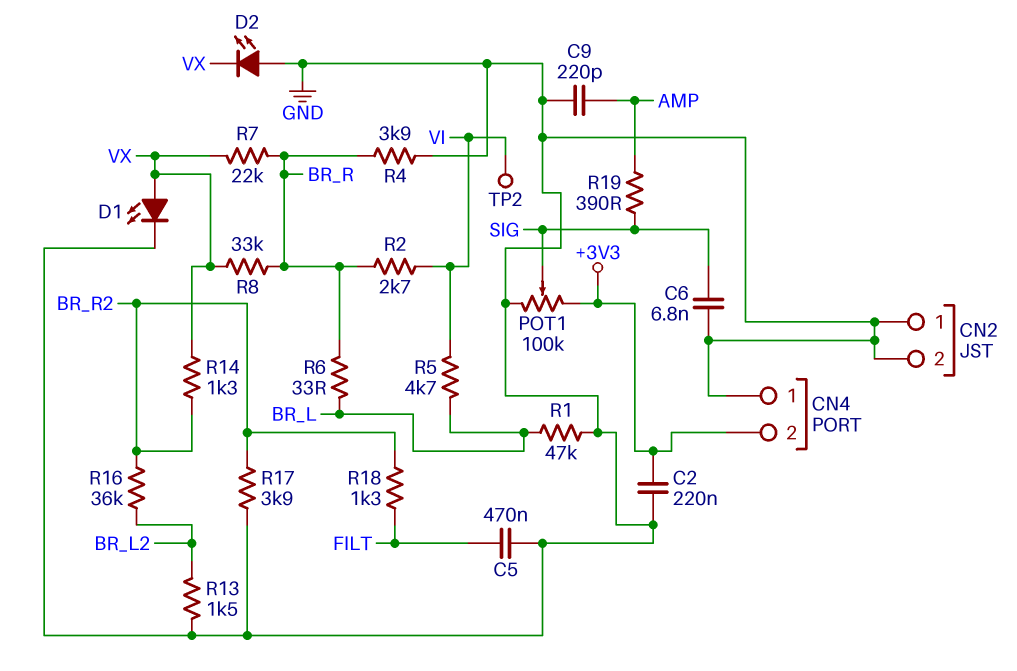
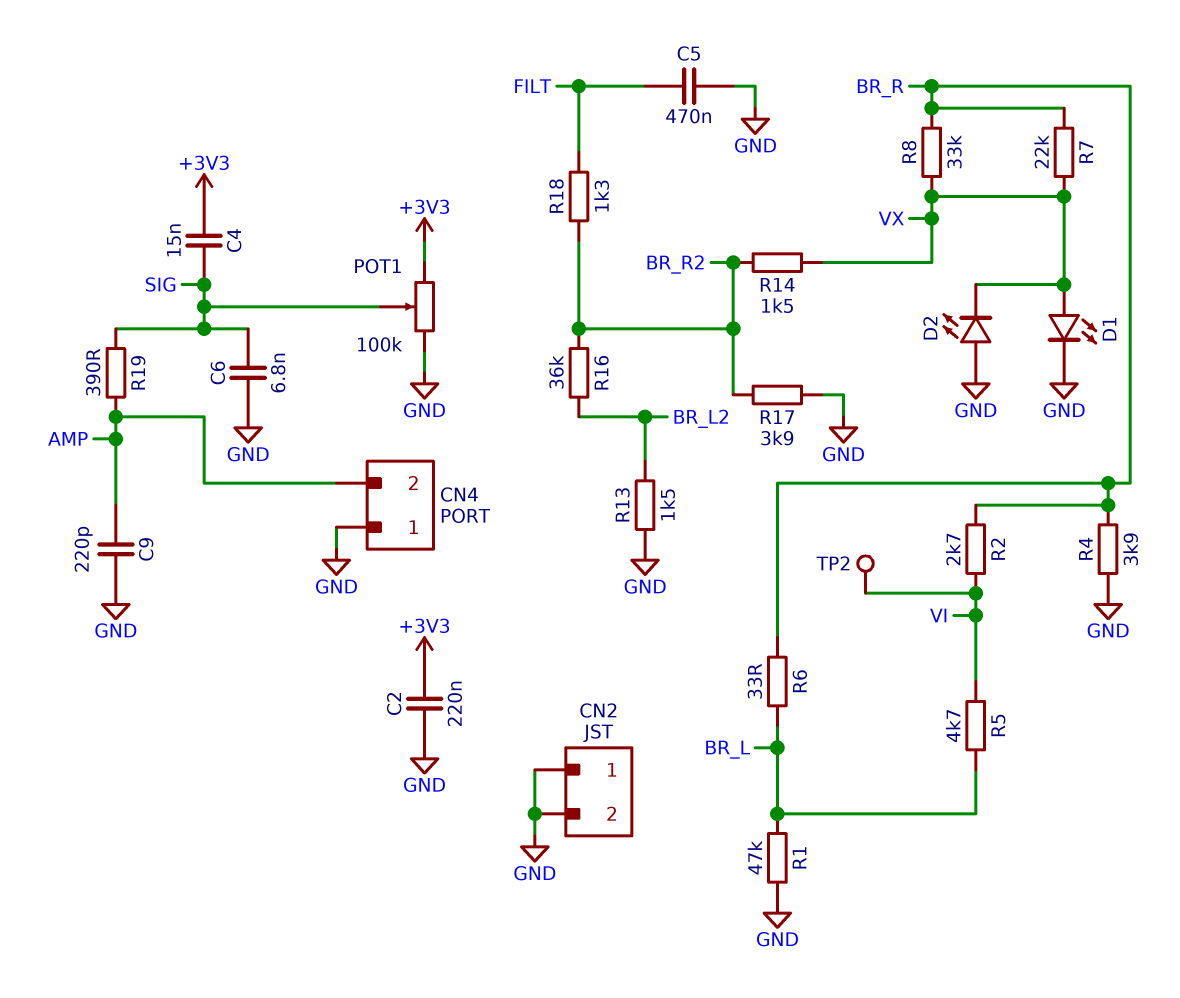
C4: none -> 15nF (+3V3, SIG)
CN4 pin 2: +3V3 -> AMP
R14: 1.3k (BR_R2, VX) -> 1.5k (BR_R2, VX)

